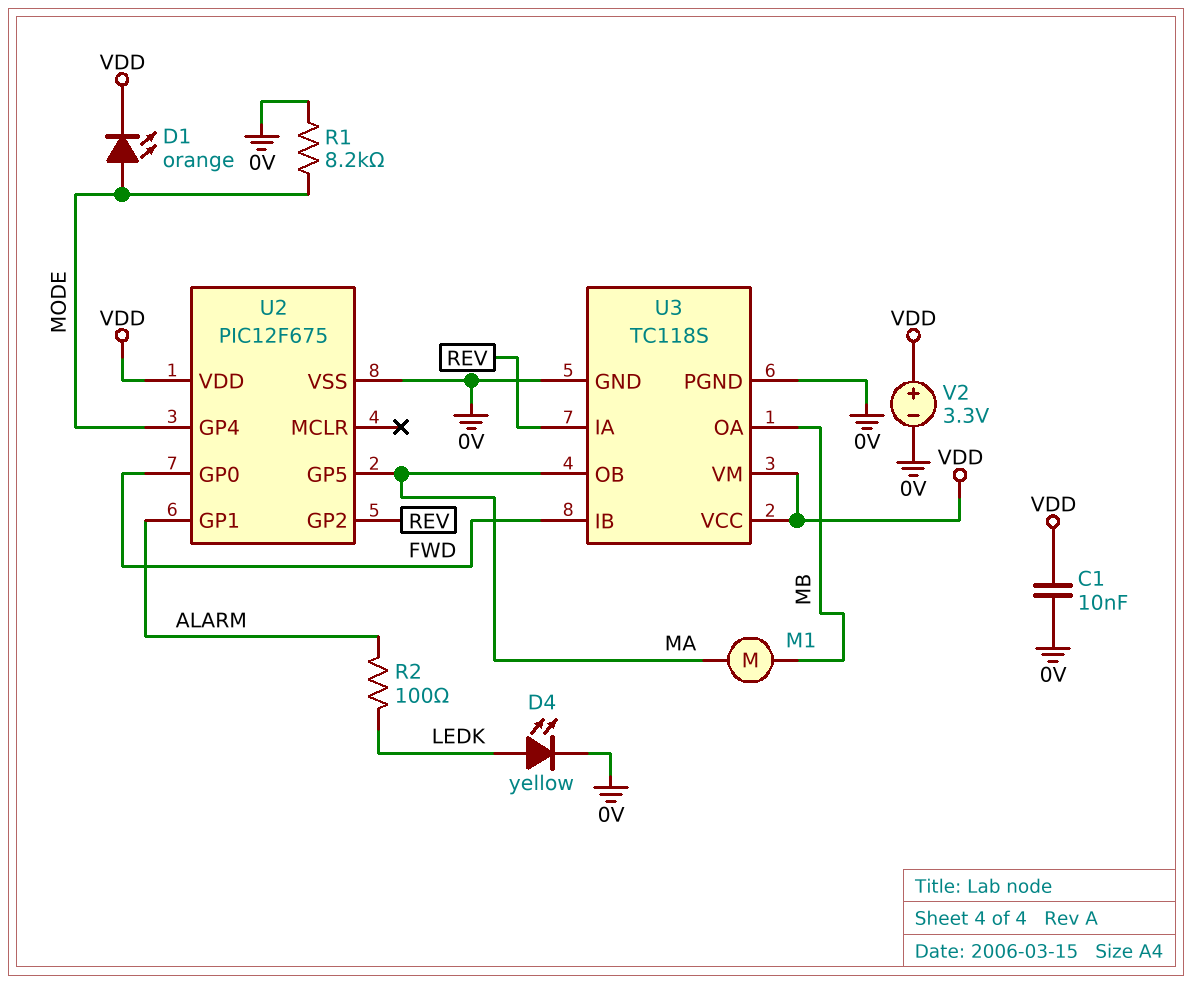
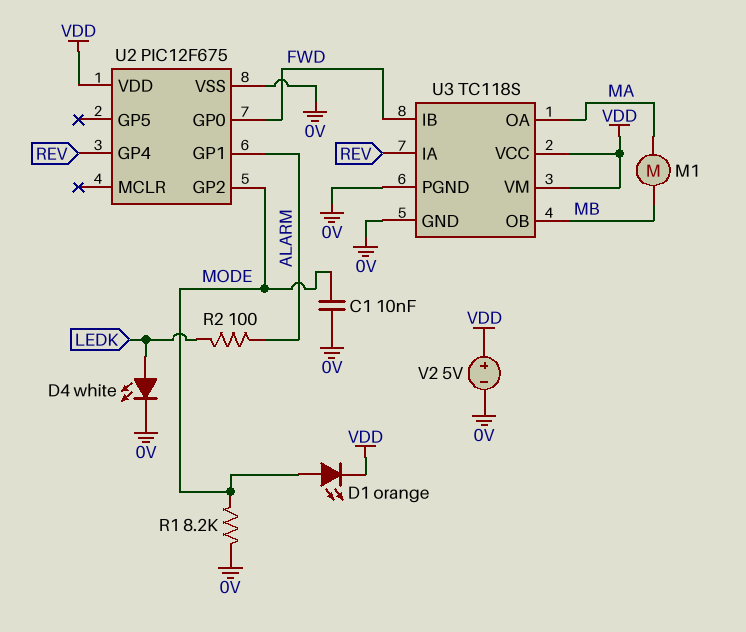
C1: 10nF (0V, VDD) -> 10nF (0V, MODE)
D4: LED yellow (A LEDK, K 0V) -> LED white (A LEDK, K 0V)
U2 pin GP2: REV -> MODE
U2 pin GP4: MODE -> REV
U2 pin GP5: MA -> none
U3 pin OA: MB -> MA
U3 pin OB: MA -> MB
V2: 3.3V (plus VDD, minus 0V) -> 5V (plus VDD, minus 0V)

